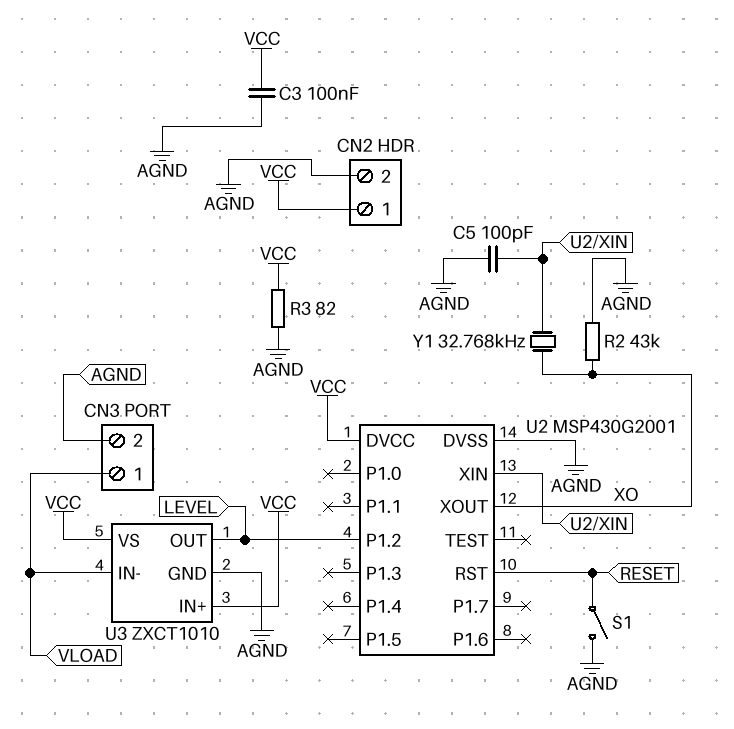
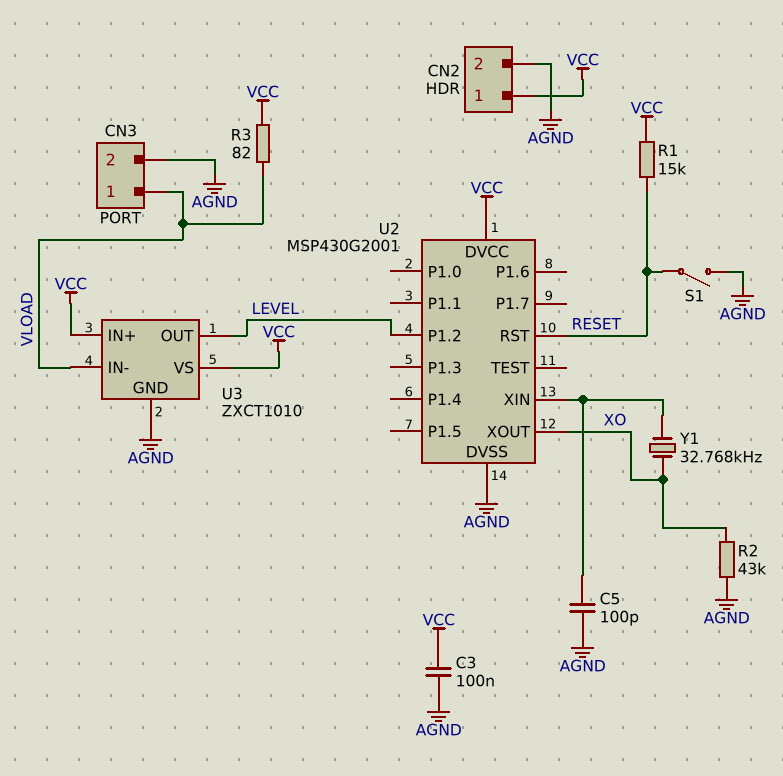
R1: none -> 15k (RESET, VCC)
R3: 82 (AGND, VCC) -> 82 (VCC, VLOAD)

